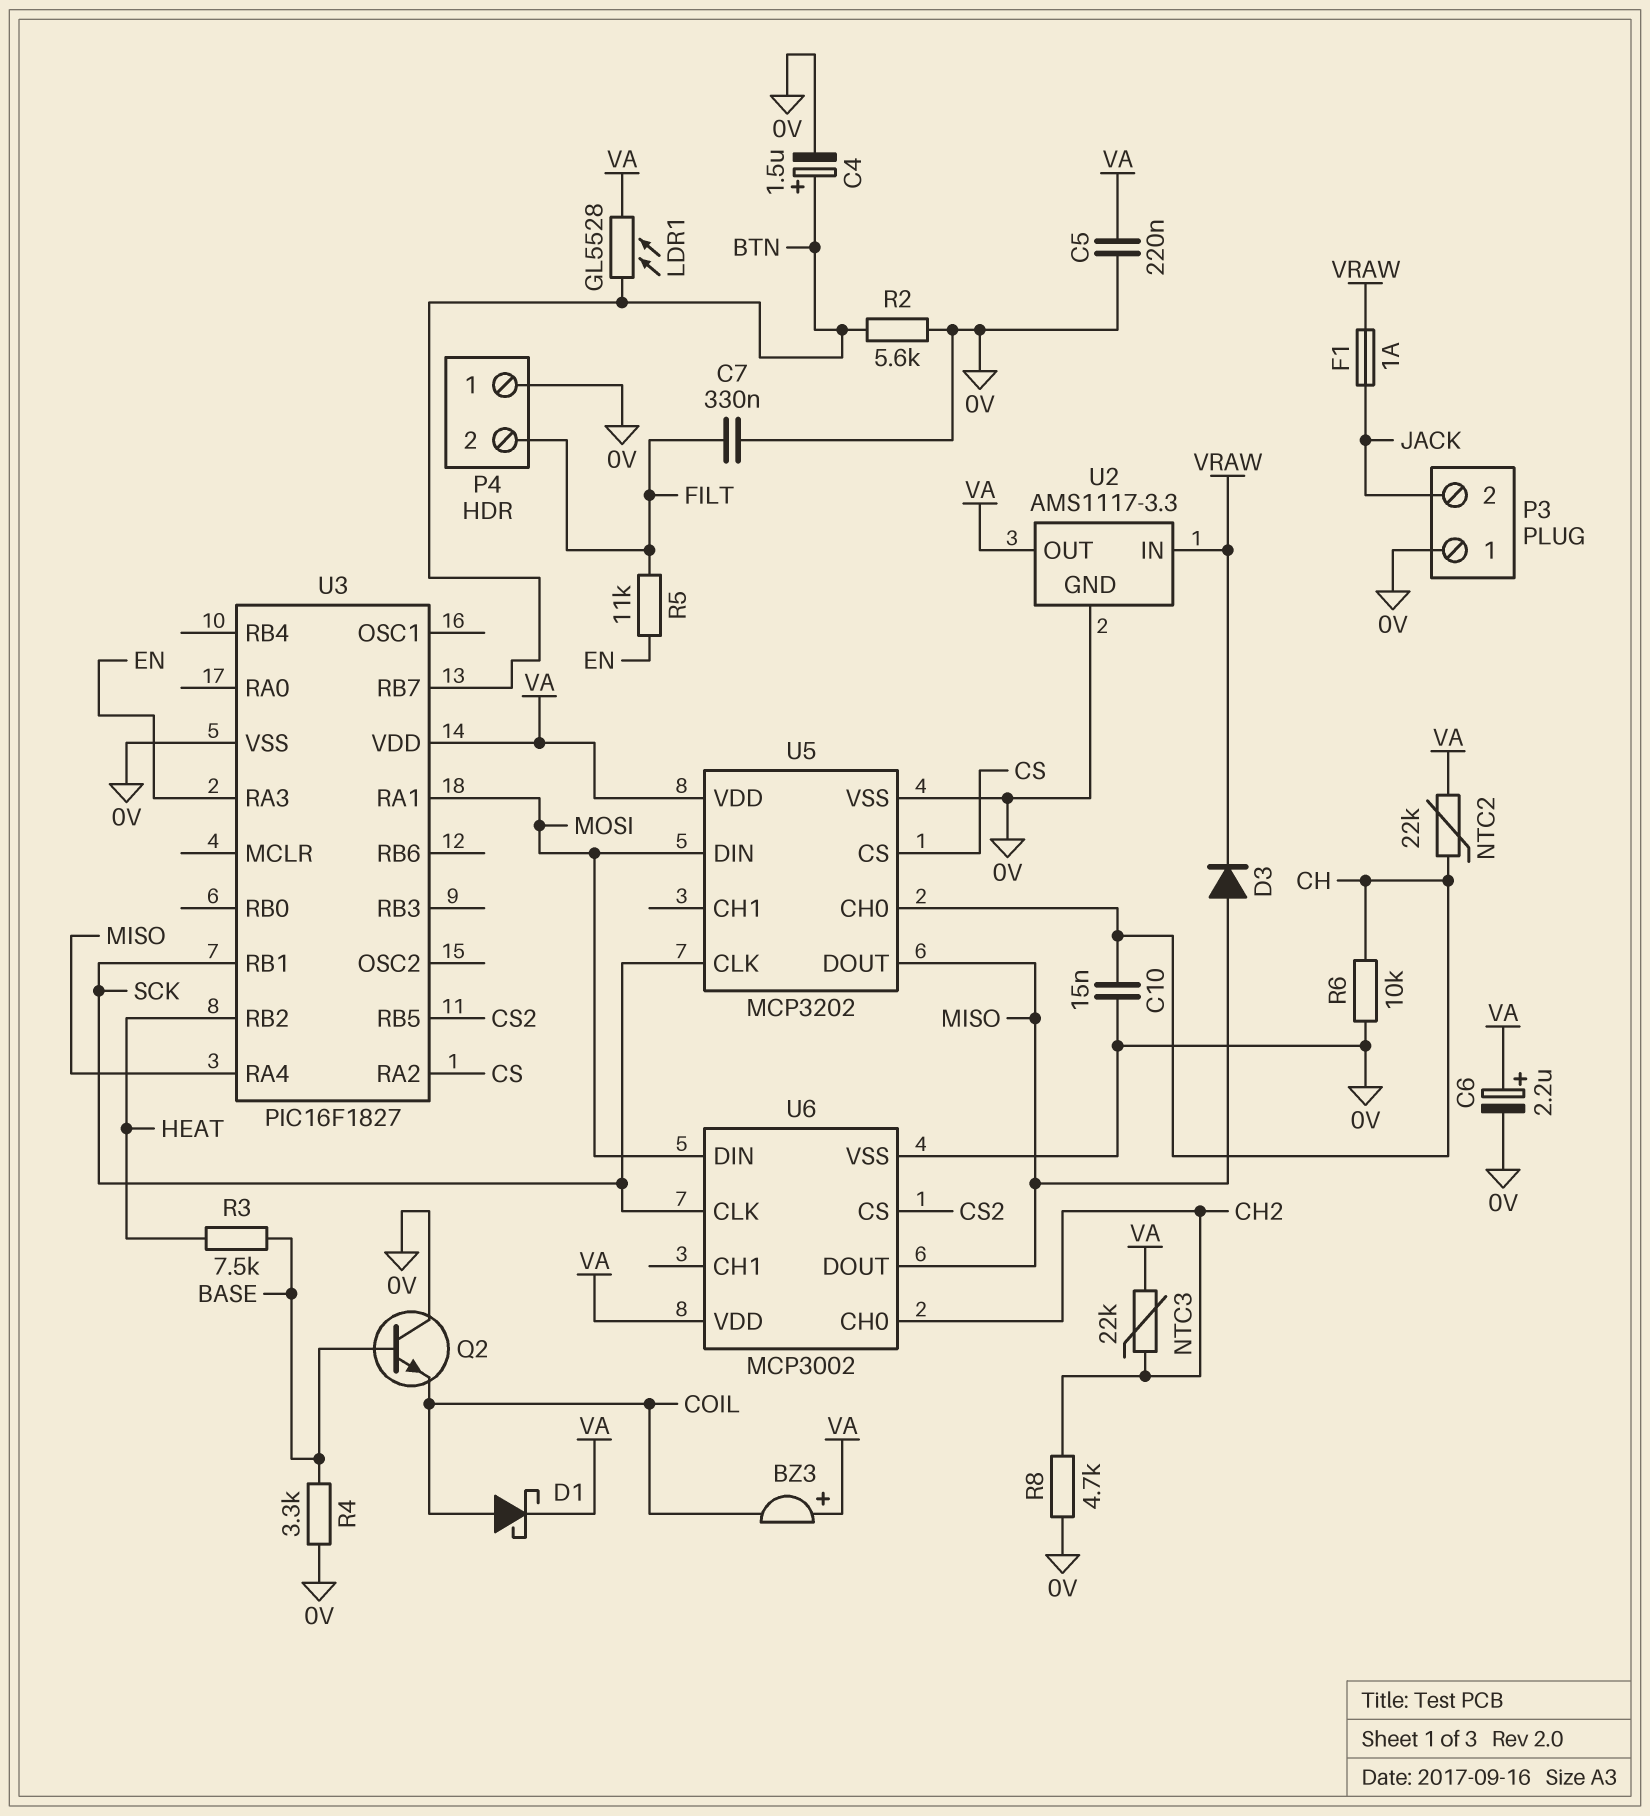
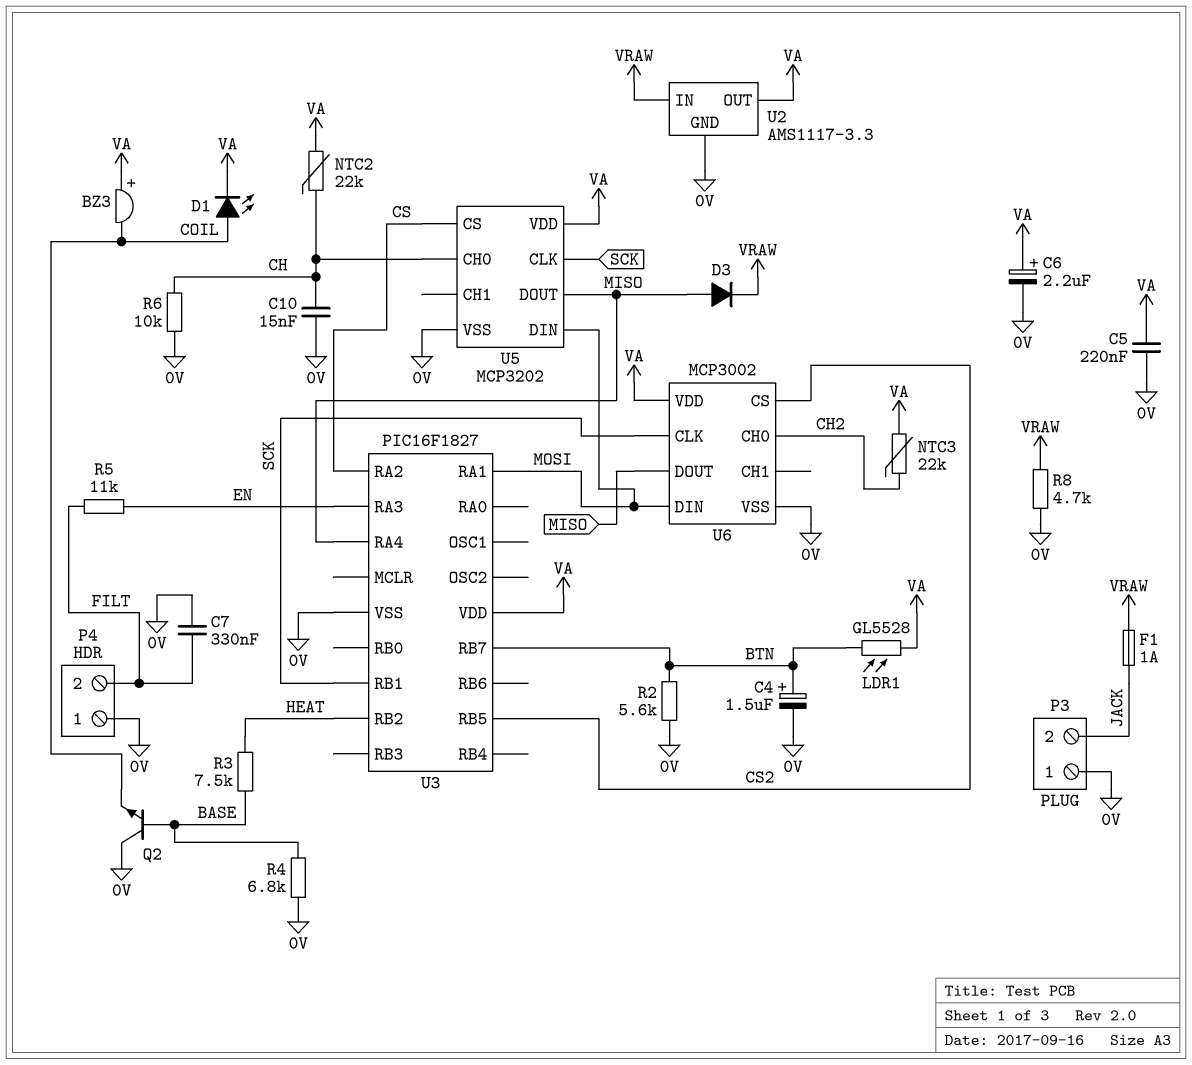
D1: schottky (A COIL, K VA) -> LED (A COIL, K VA)
R4: 3.3k (0V, BASE) -> 6.8k (0V, BASE)
R8: 4.7k (0V, CH2) -> 4.7k (0V, VRAW)

